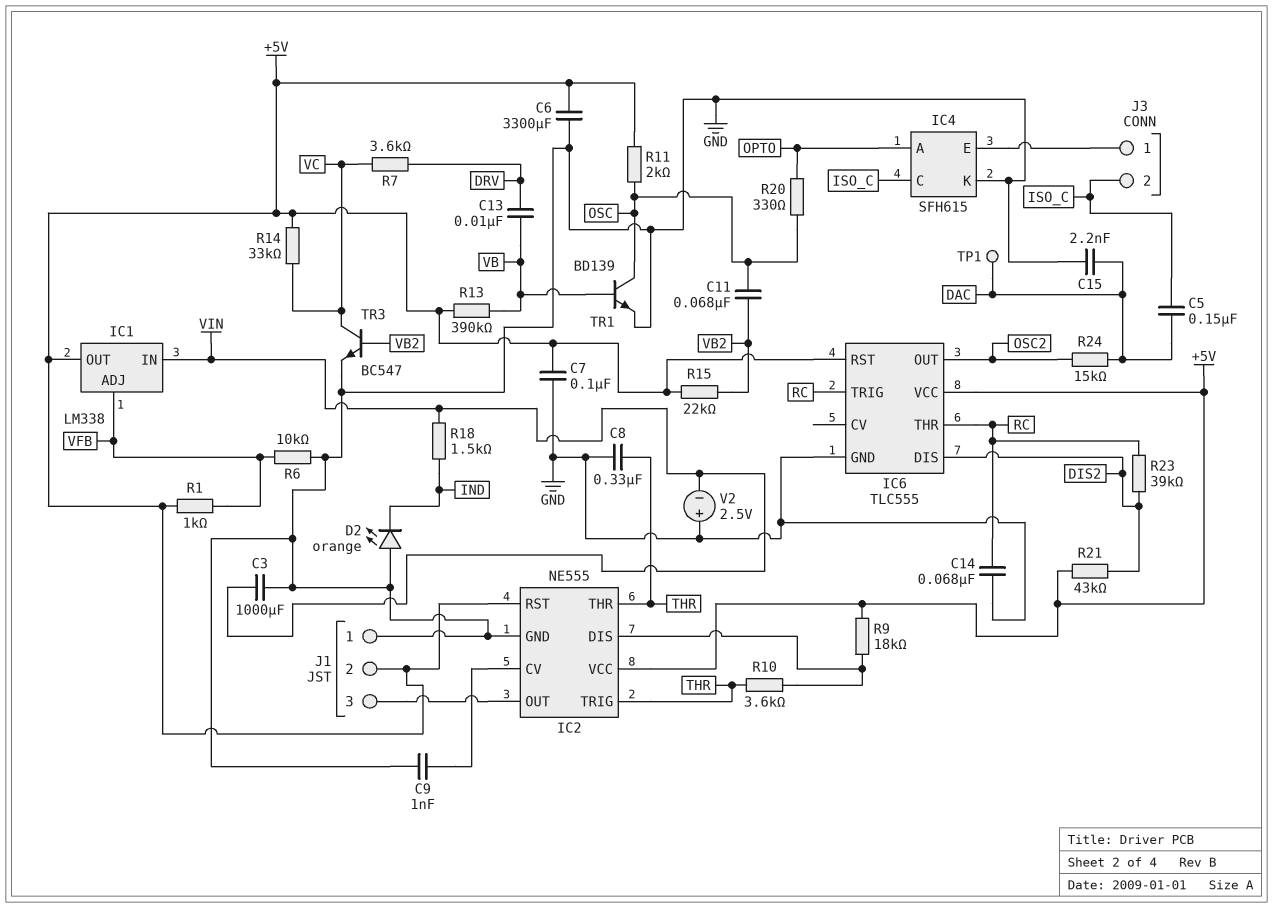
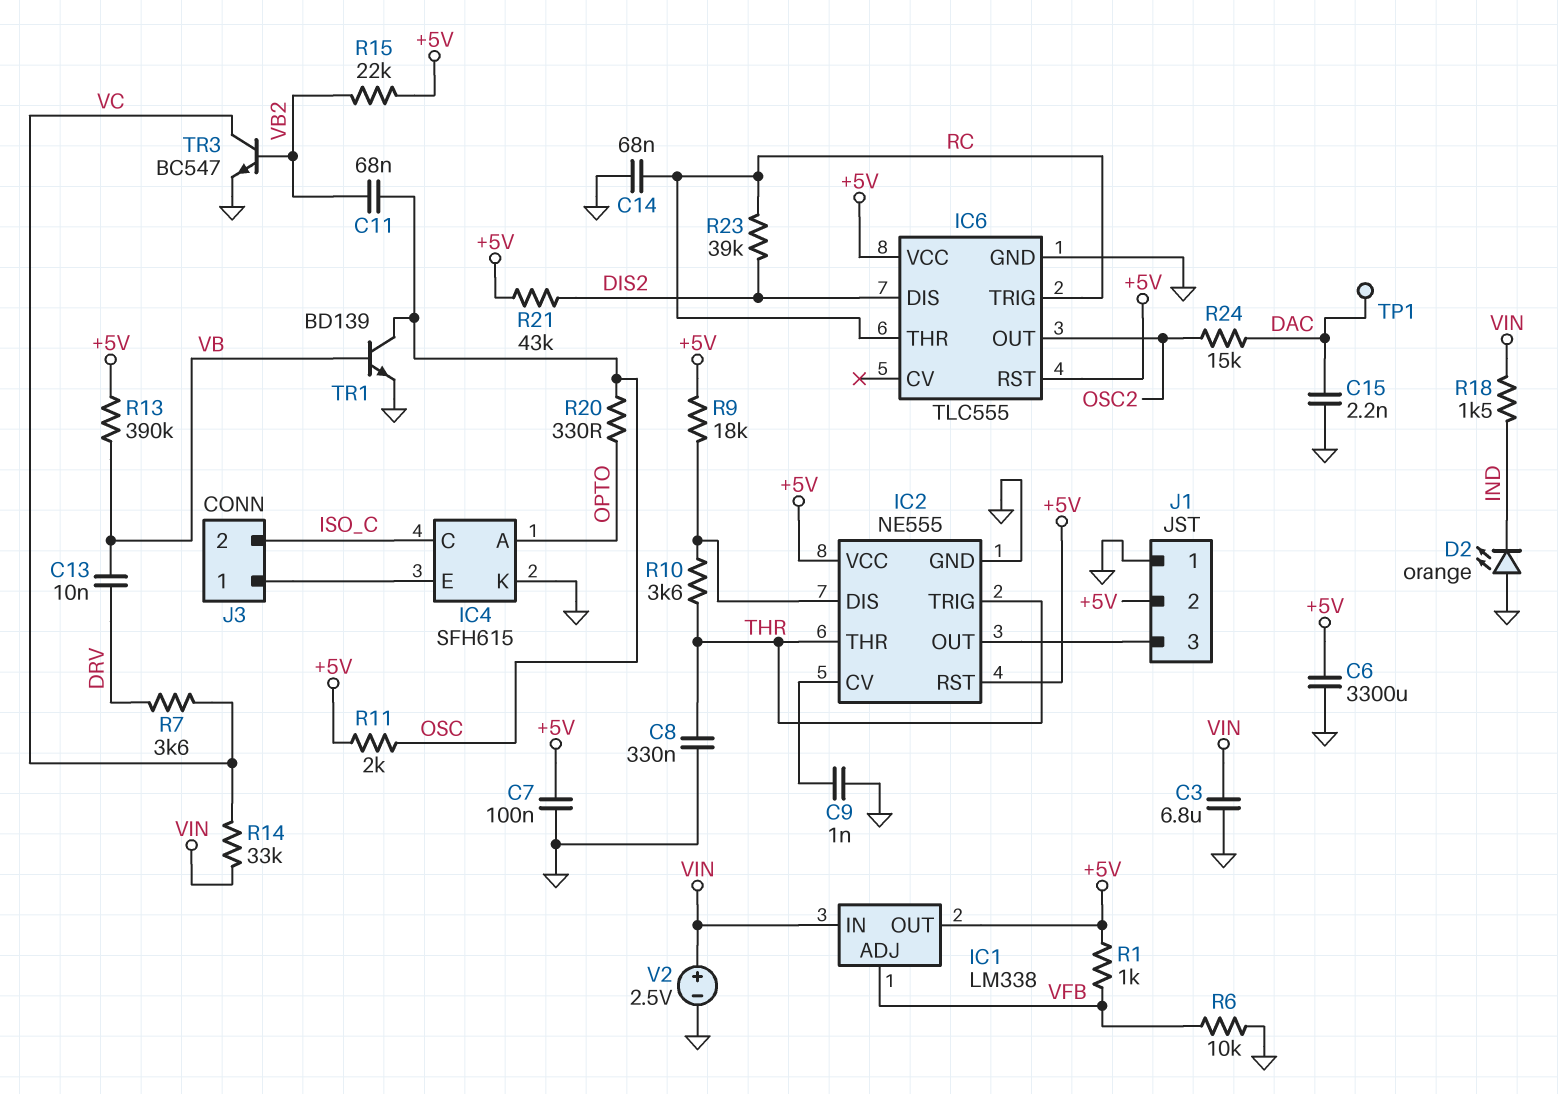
C3: 1000uF (GND, VIN) -> 6.8uF (GND, VIN)
C5: 150nF (DAC, ISO_C) -> none
R14: 33k (+5V, VC) -> 33k (VC, VIN)
V2: 2.5V (plus GND, minus VIN) -> 2.5V (plus VIN, minus GND)

